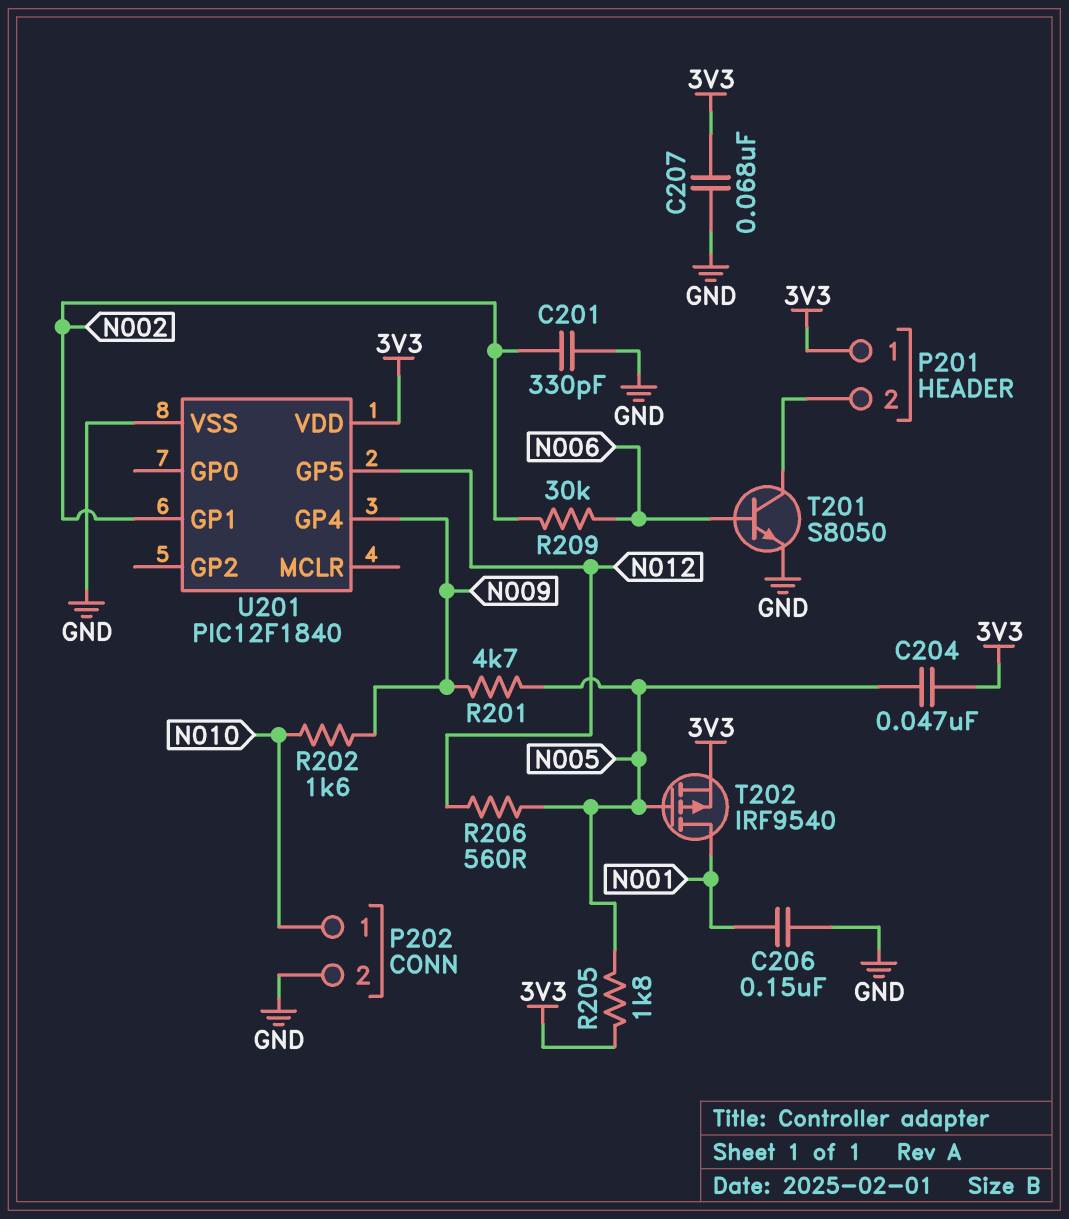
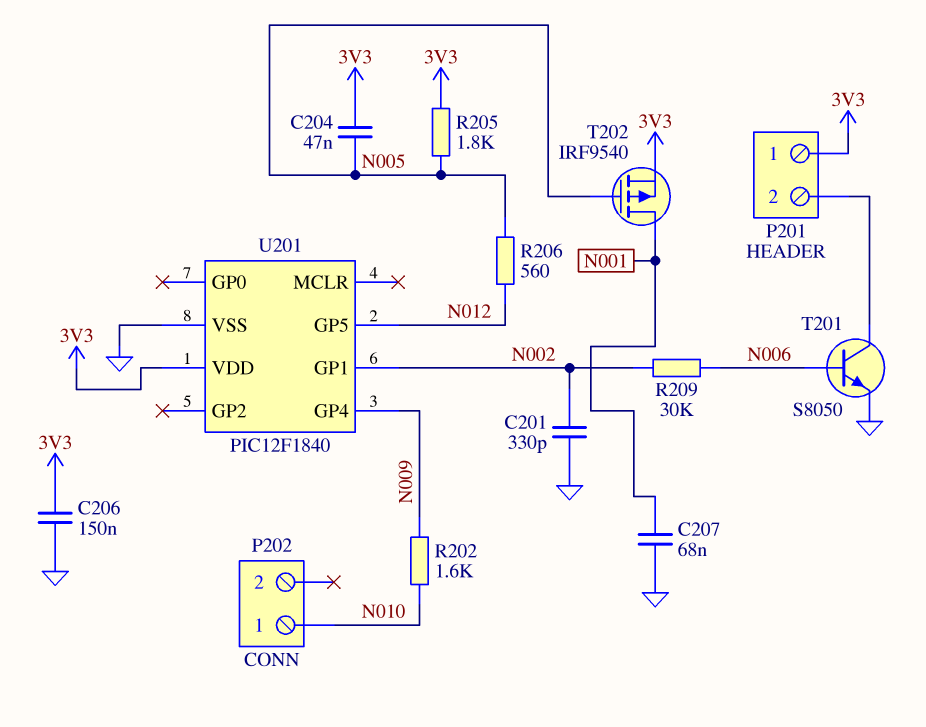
C206: 150nF (GND, N001) -> 150nF (3V3, GND)
C207: 68nF (3V3, GND) -> 68nF (GND, N001)
P202 pin 2: GND -> none
R201: 4.7k (N005, N009) -> none

